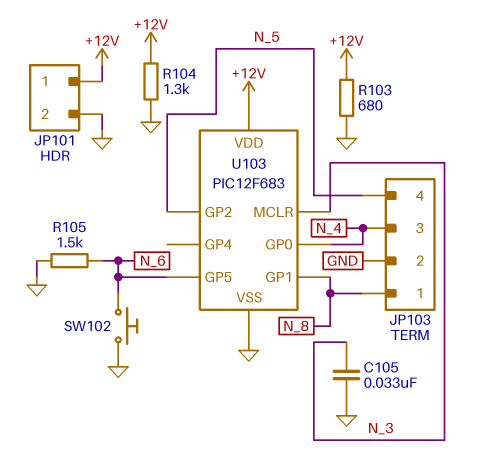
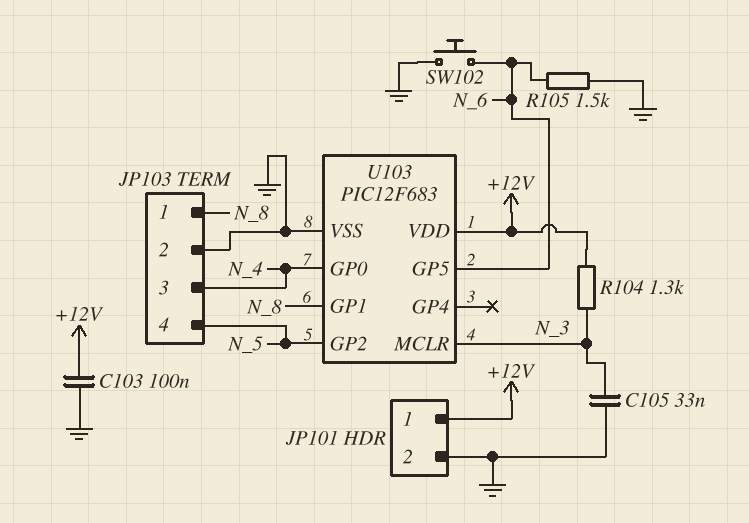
C103: none -> 100nF (+12V, GND)
R103: 680 (+12V, GND) -> none
R104: 1.3k (+12V, GND) -> 1.3k (+12V, N_3)

